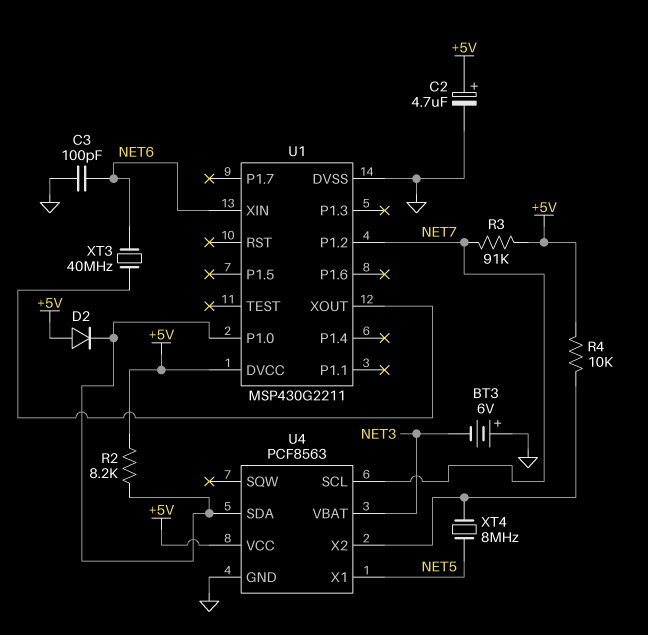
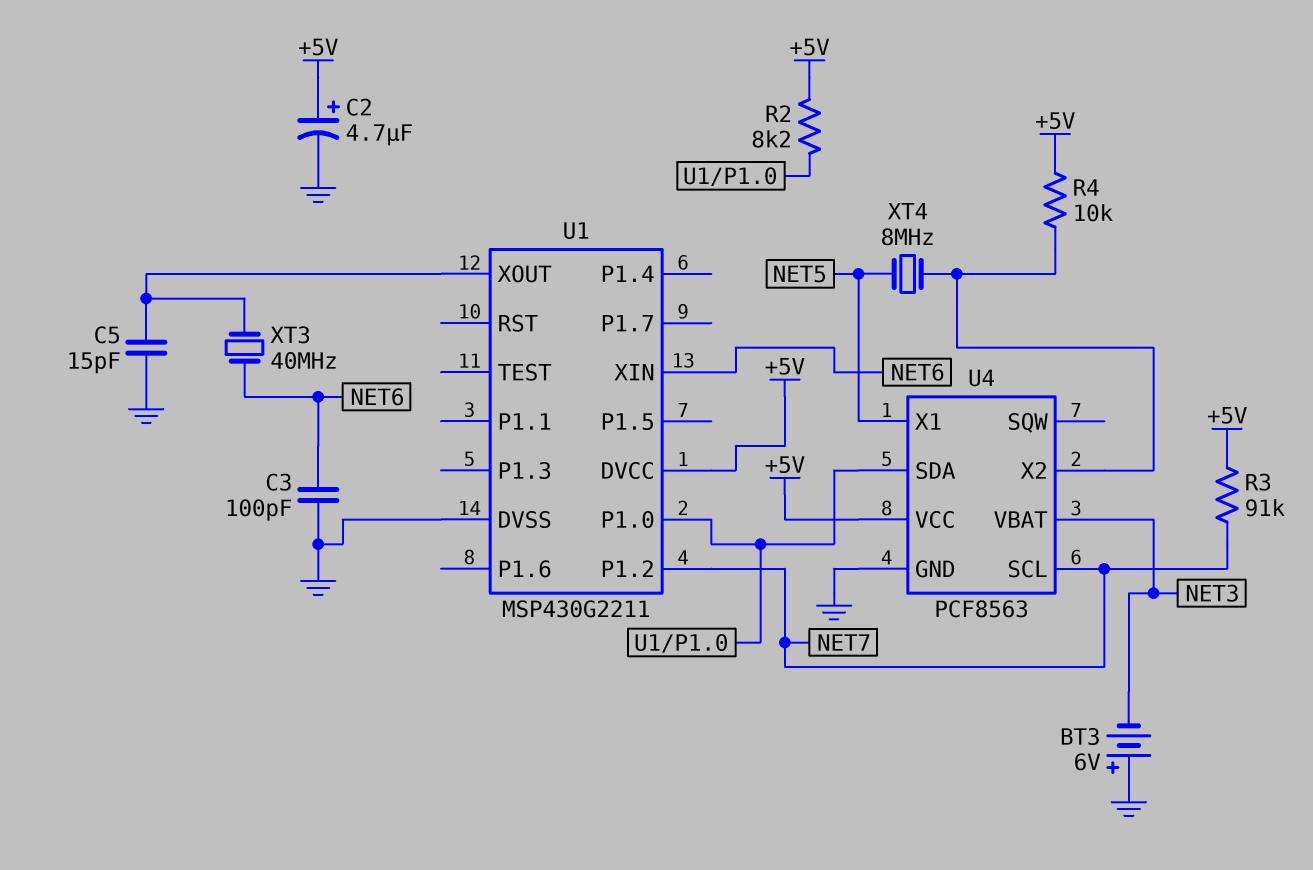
C5: none -> 15pF (GND, U1/XOUT)
D2: diode (A +5V, K U1/P1.0) -> none

